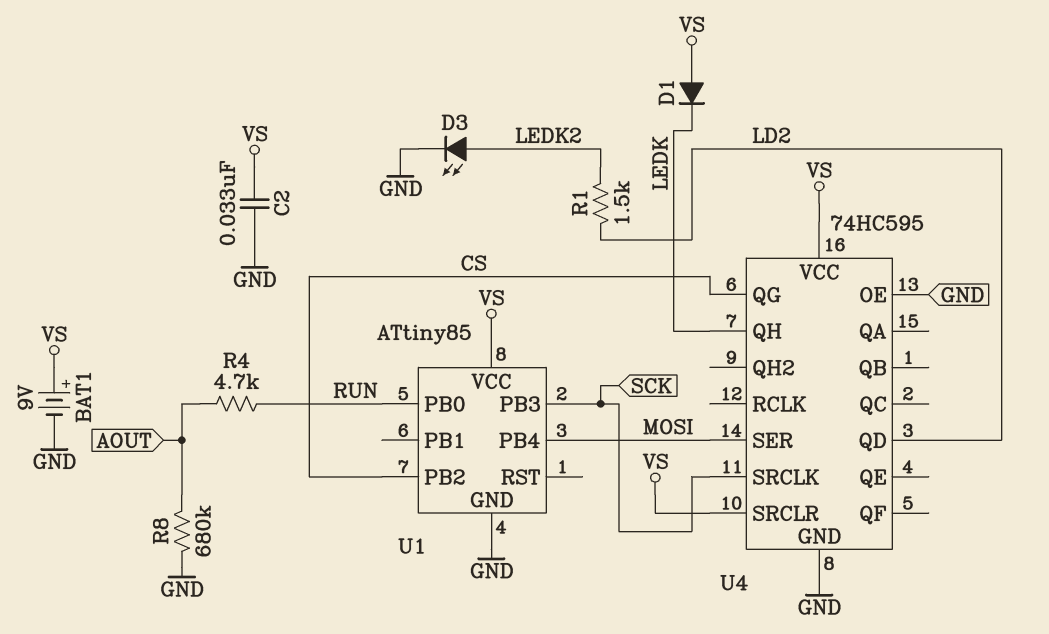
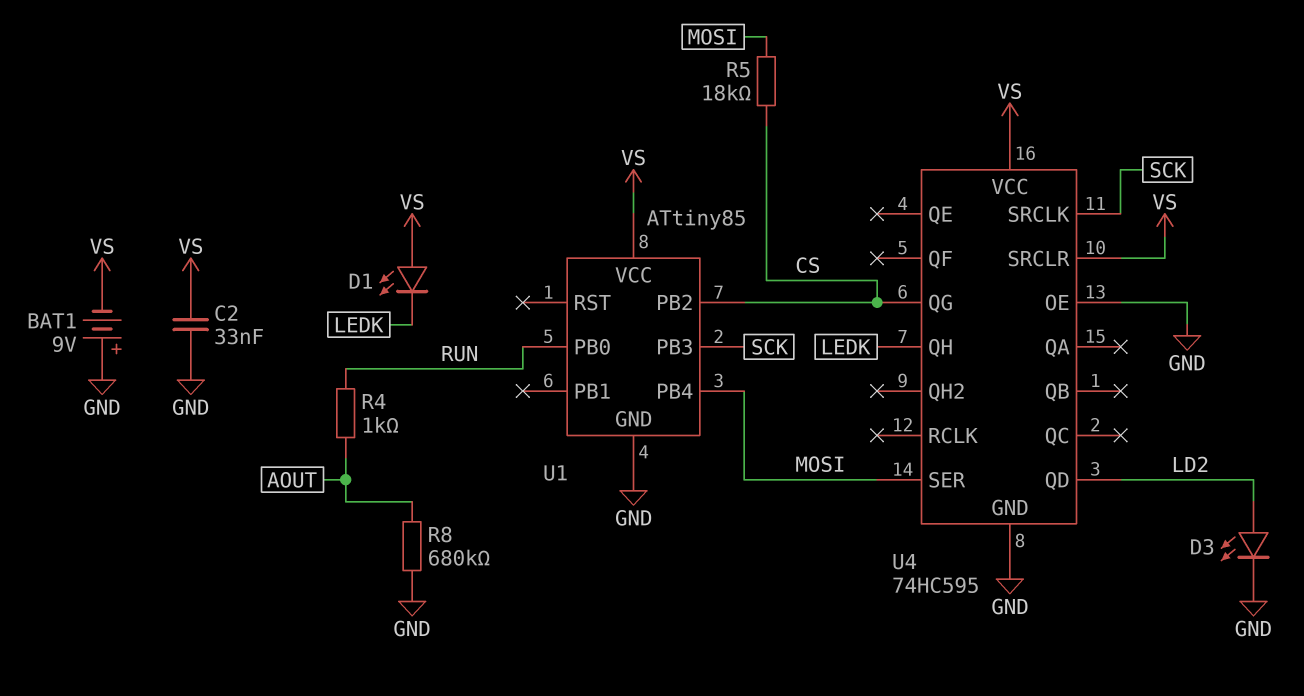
BAT1: 9V (plus VS, minus GND) -> 9V (plus GND, minus VS)
D1: diode (A VS, K LEDK) -> LED (A VS, K LEDK)
D3: LED (A LEDK2, K GND) -> LED (A LD2, K GND)
R1: 1.5k (LD2, LEDK2) -> none
R4: 4.7k (AOUT, RUN) -> 1k (AOUT, RUN)
R5: none -> 18k (CS, MOSI)

